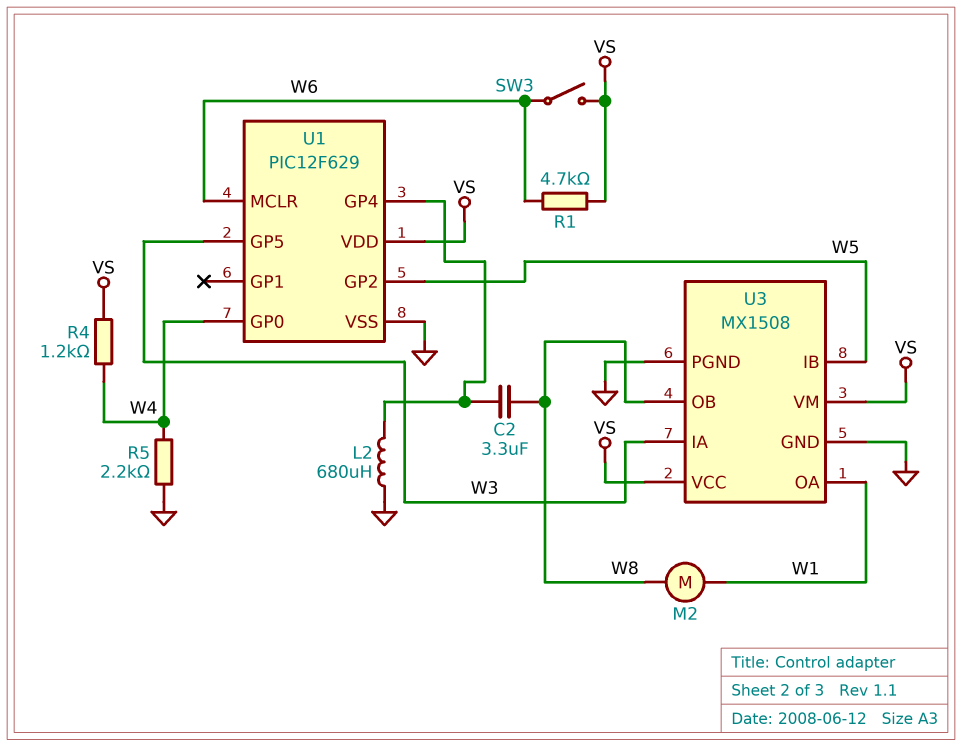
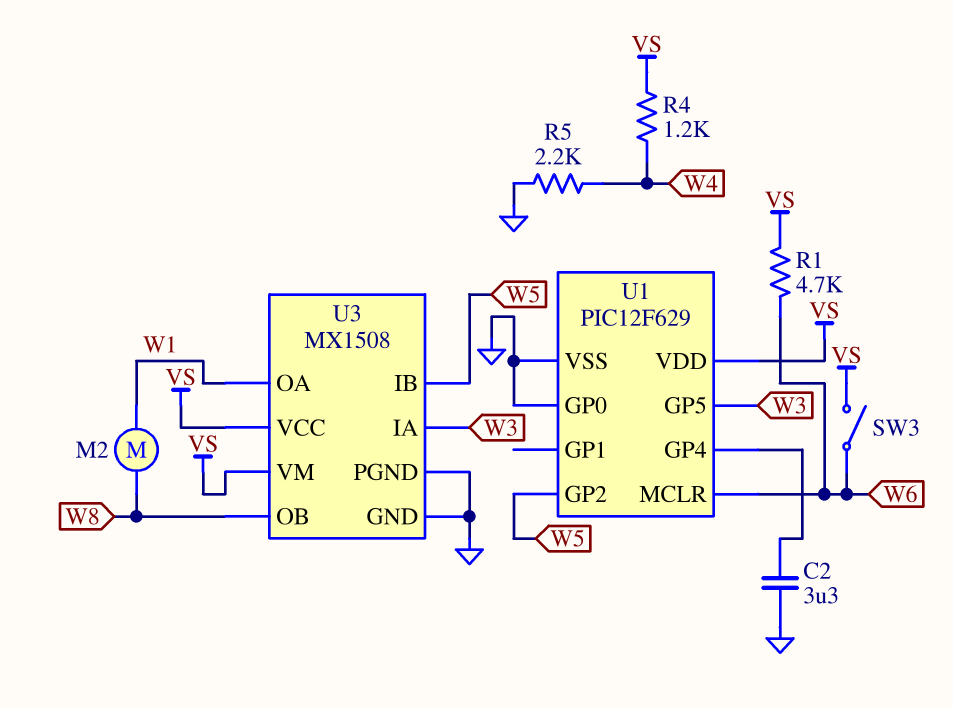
C2: 3.3uF (U1/GP4, W8) -> 3.3uF (GND, U1/GP4)
L2: 680uH (GND, U1/GP4) -> none
U1 pin GP0: W4 -> GND

